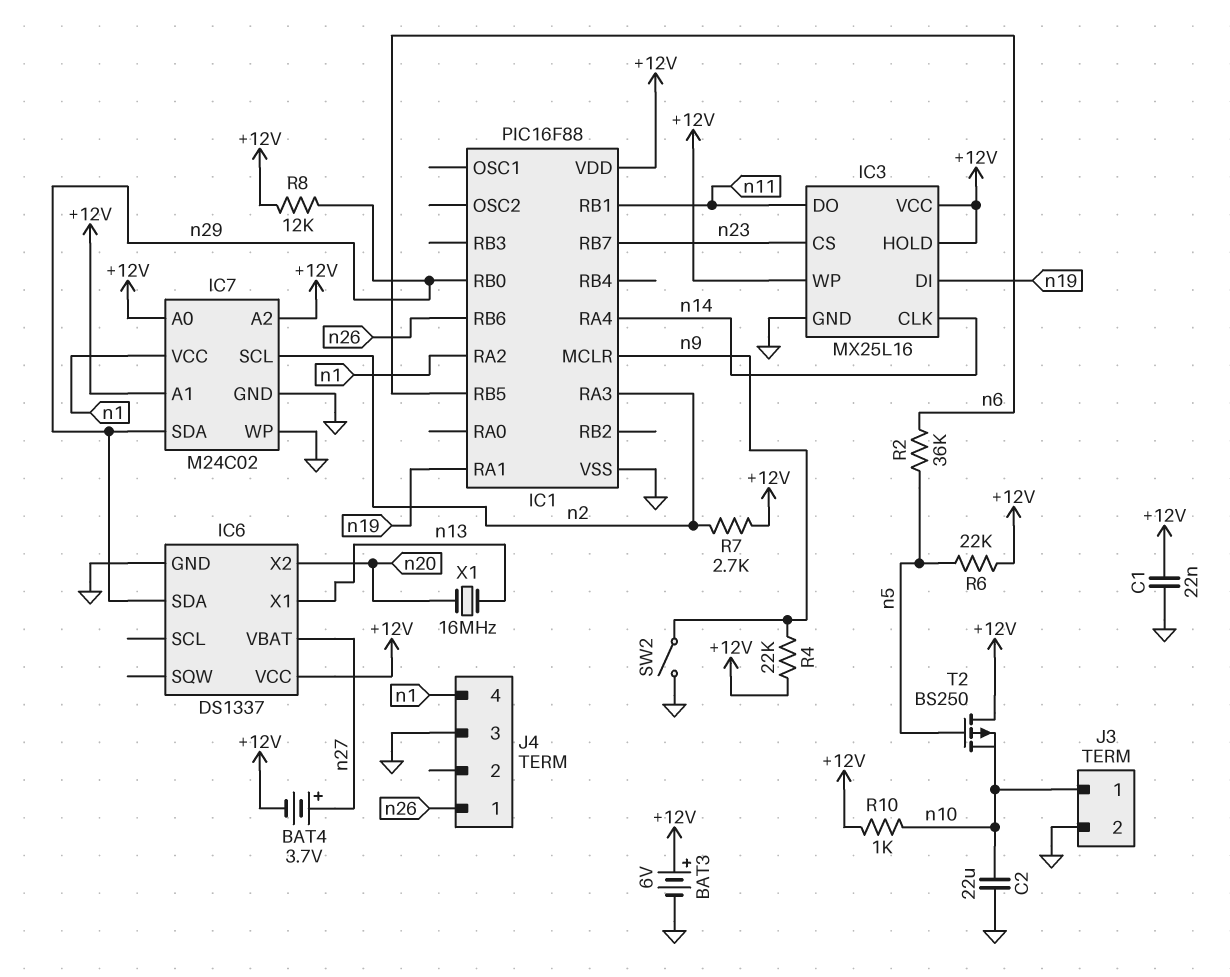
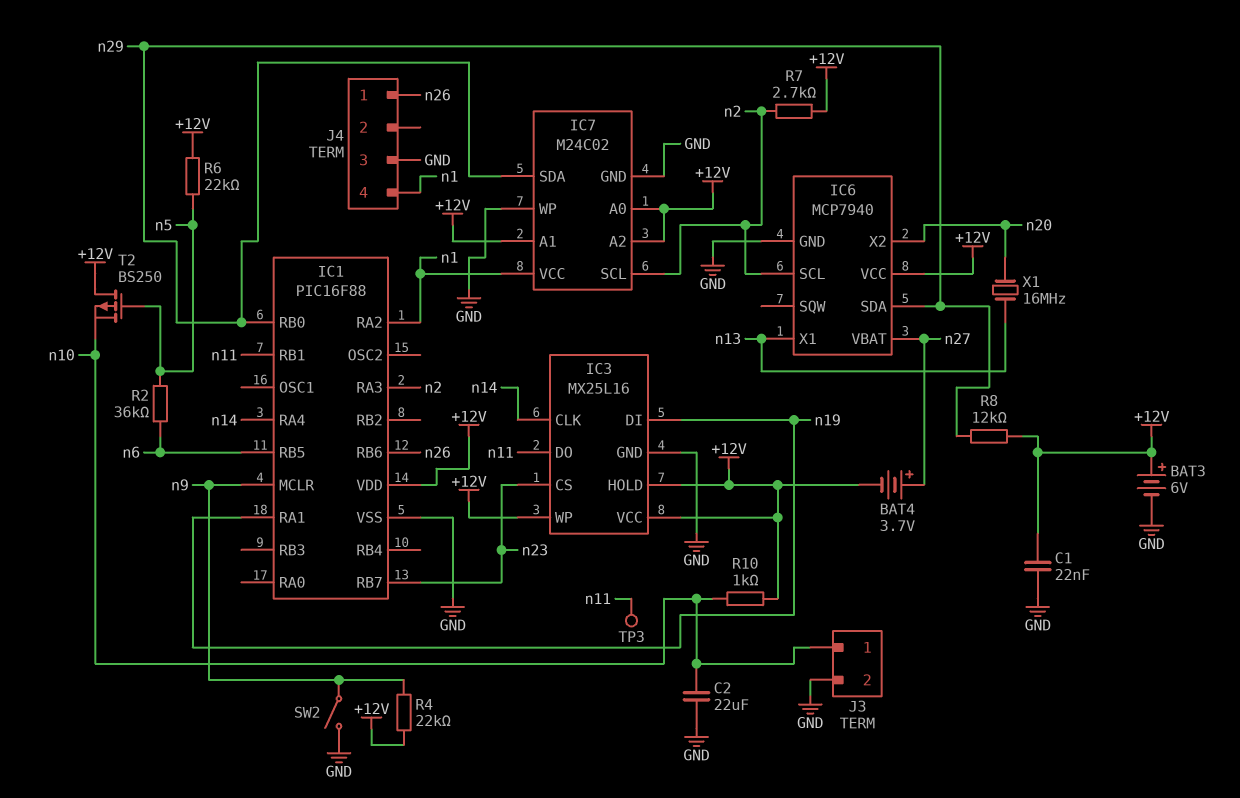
IC6: DS1337 -> MCP7940
IC6 pin SCL: none -> n2
TP3: none -> test point (n11)

